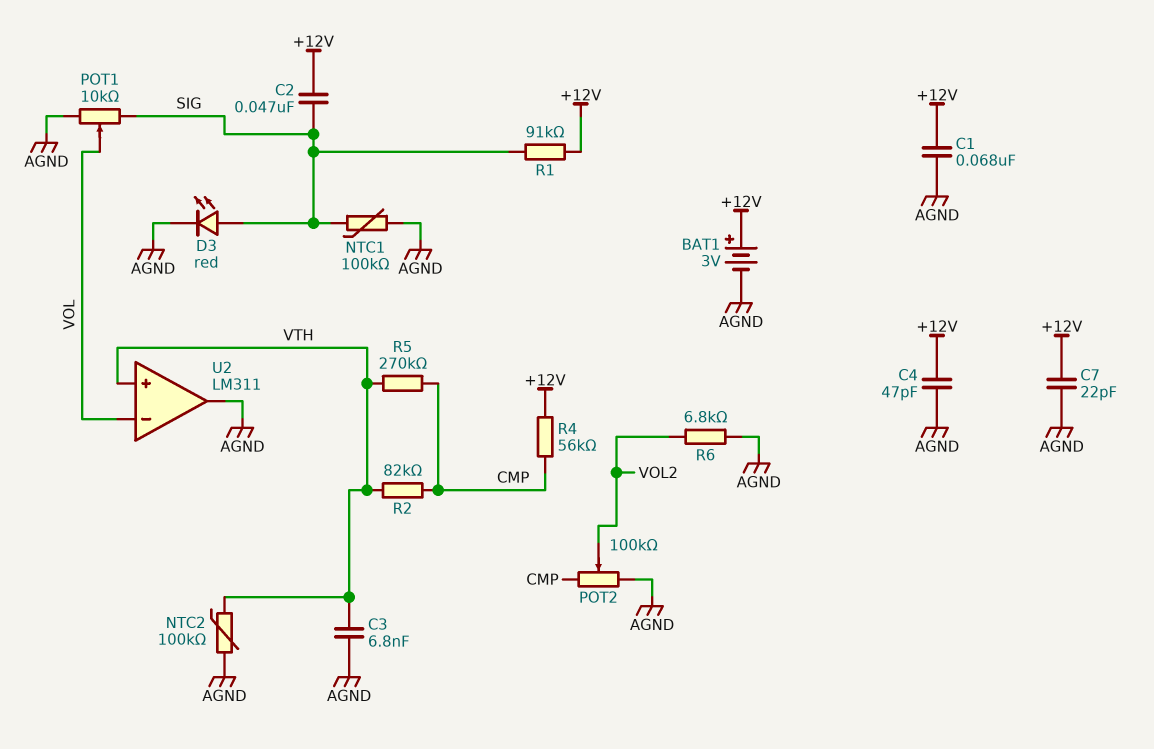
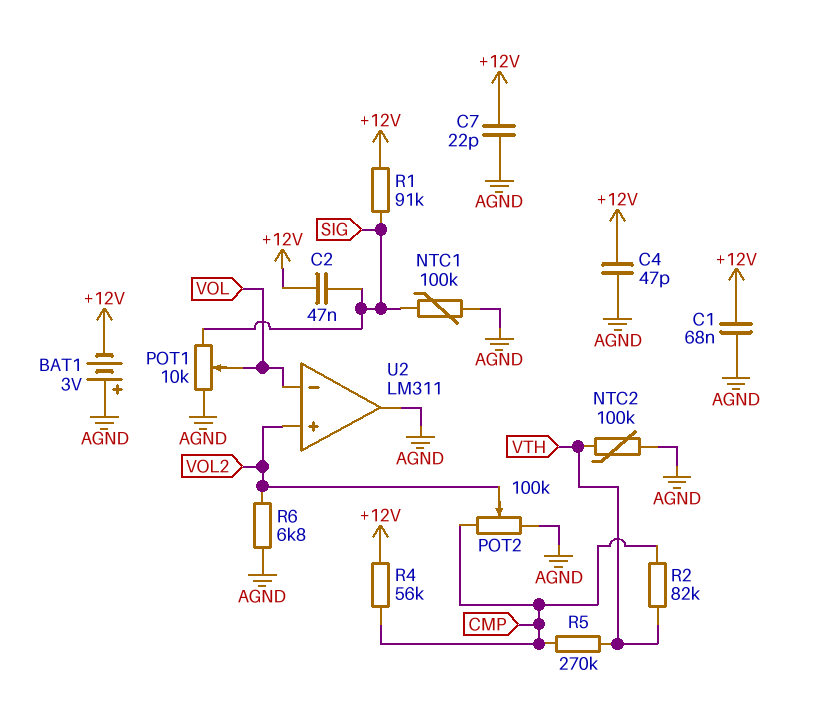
BAT1: 3V (plus +12V, minus AGND) -> 3V (plus AGND, minus +12V)
C3: 6.8nF (AGND, VTH) -> none
D3: LED red (A SIG, K AGND) -> none
U2 pin in+: VTH -> VOL2

